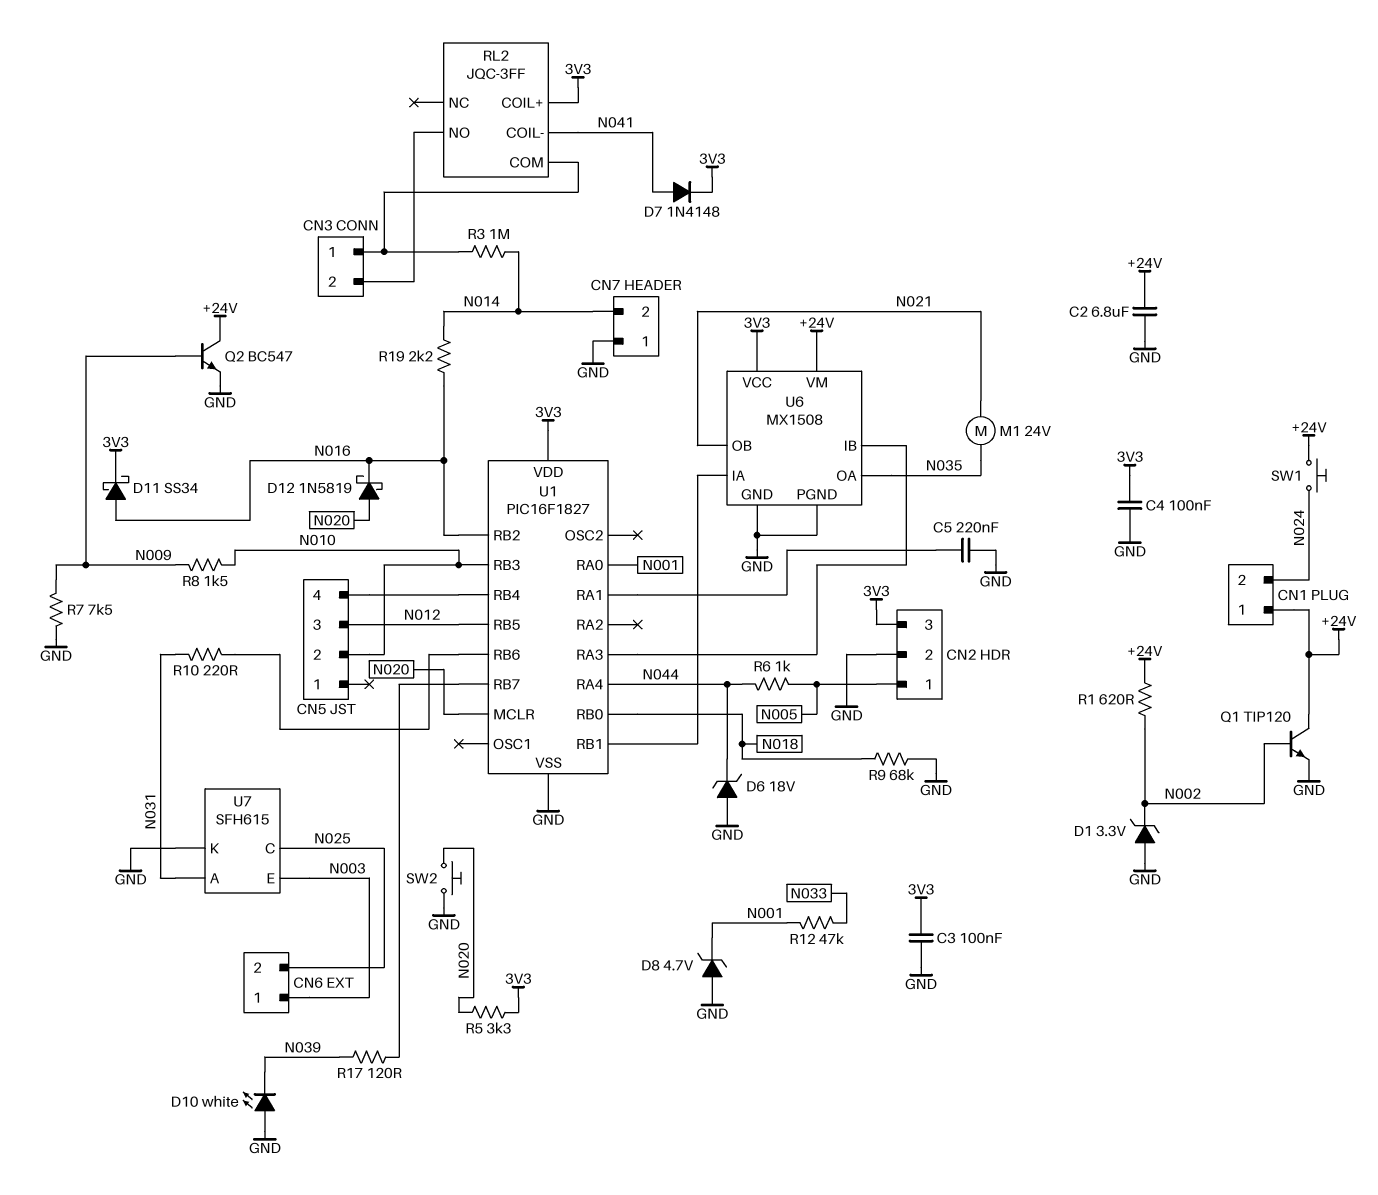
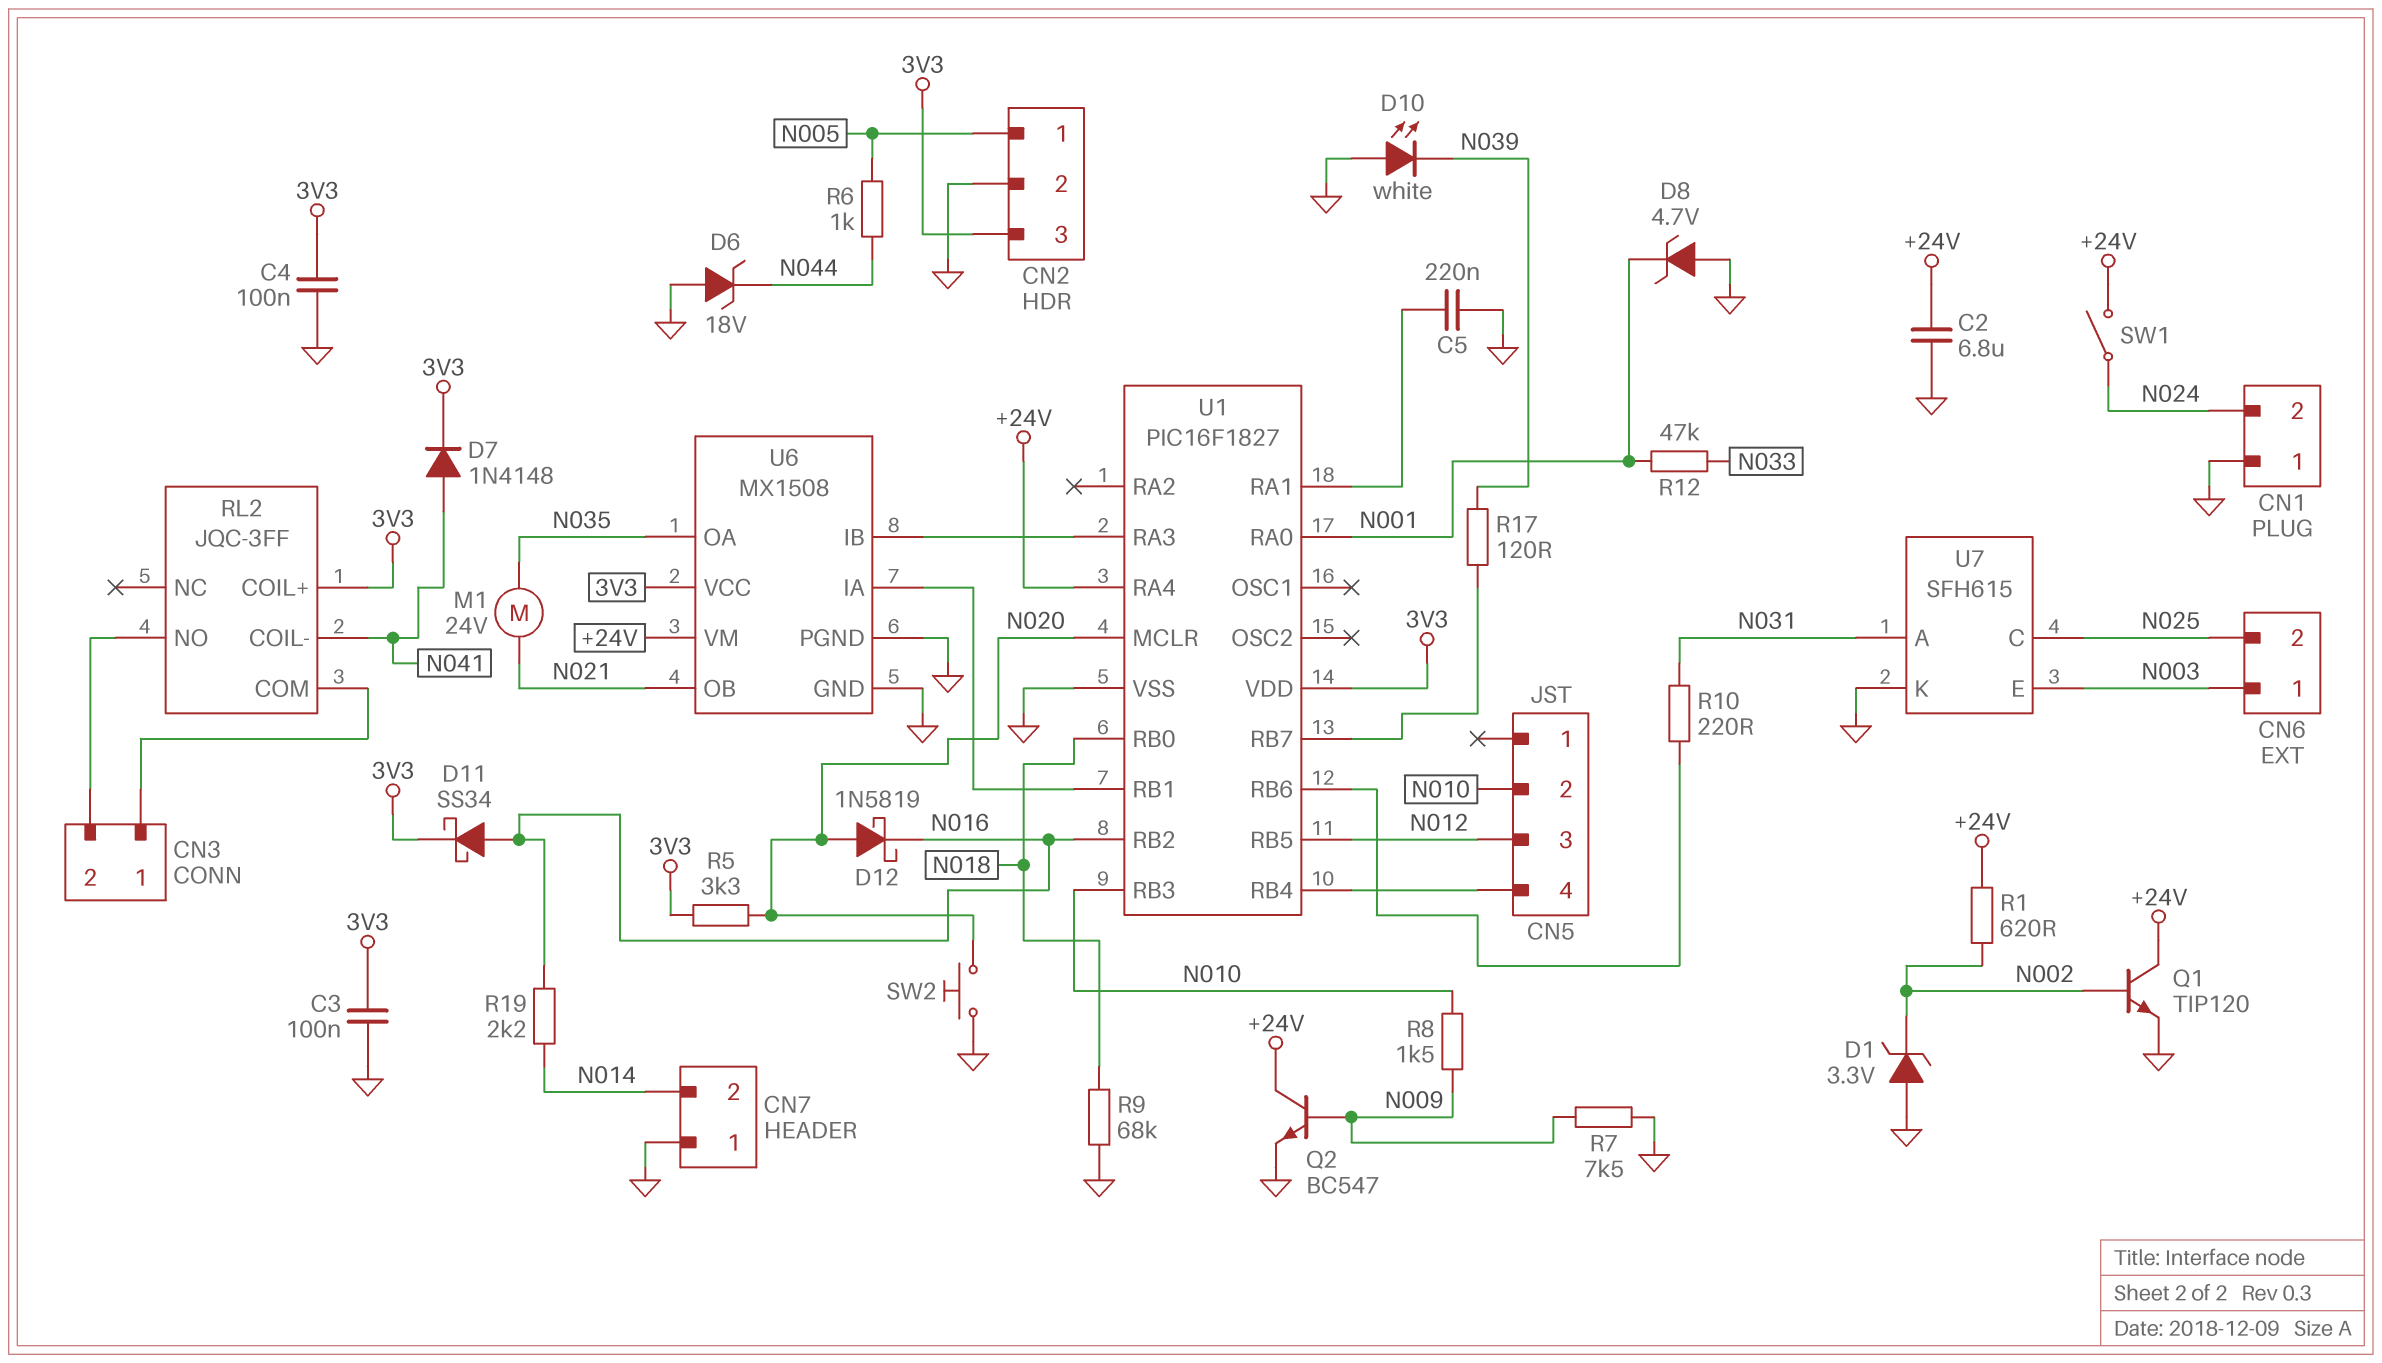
CN1 pin 1: +24V -> GND
R3: 1M (CN3/1, N014) -> none
SW1: button (+24V, N024) -> switch (+24V, N024)
U1 pin RA4: N044 -> +24V

